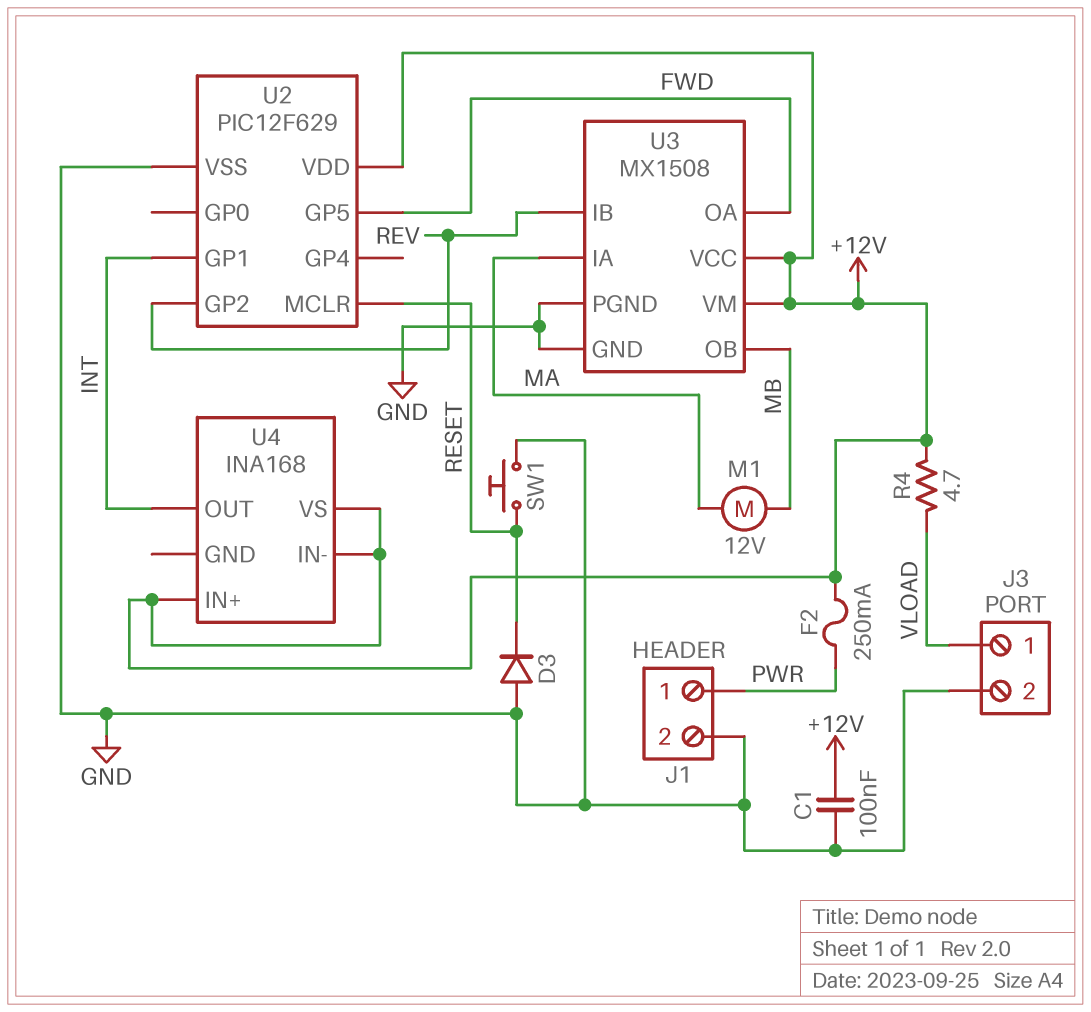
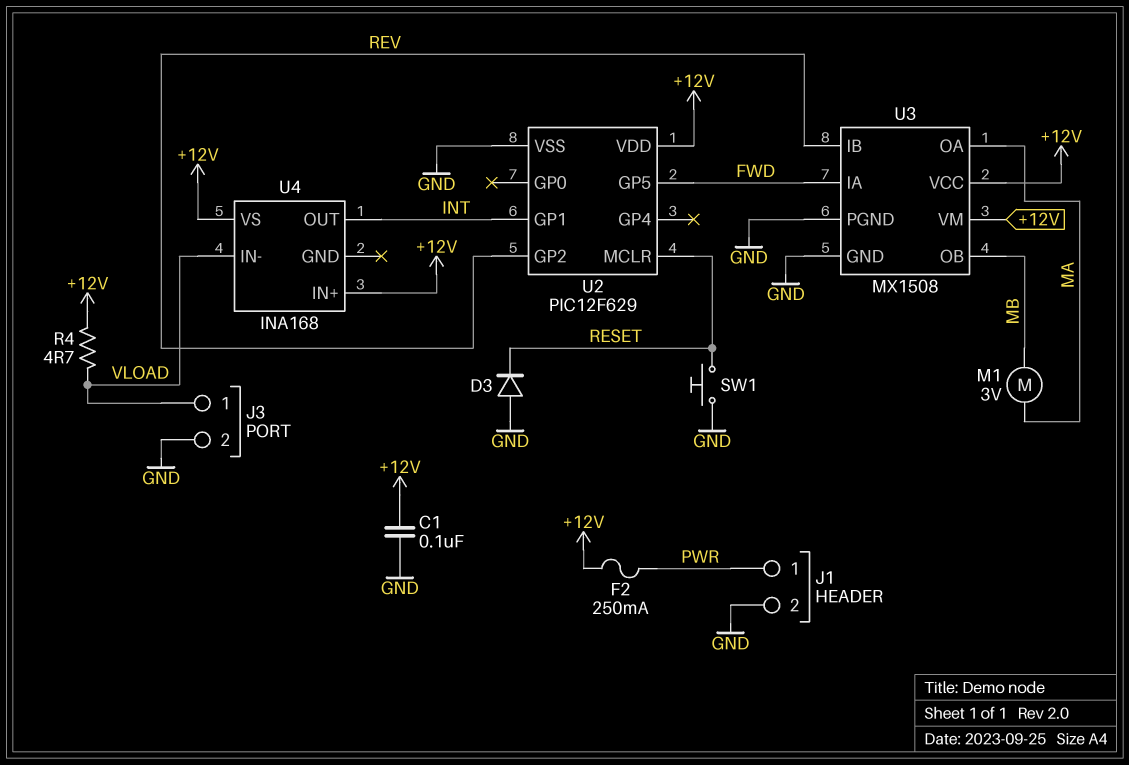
M1: motor 12V (MA, MB) -> motor 3V (MA, MB)
U3 pin IA: MA -> FWD
U3 pin OA: FWD -> MA
U4 pin IN-: +12V -> VLOAD

